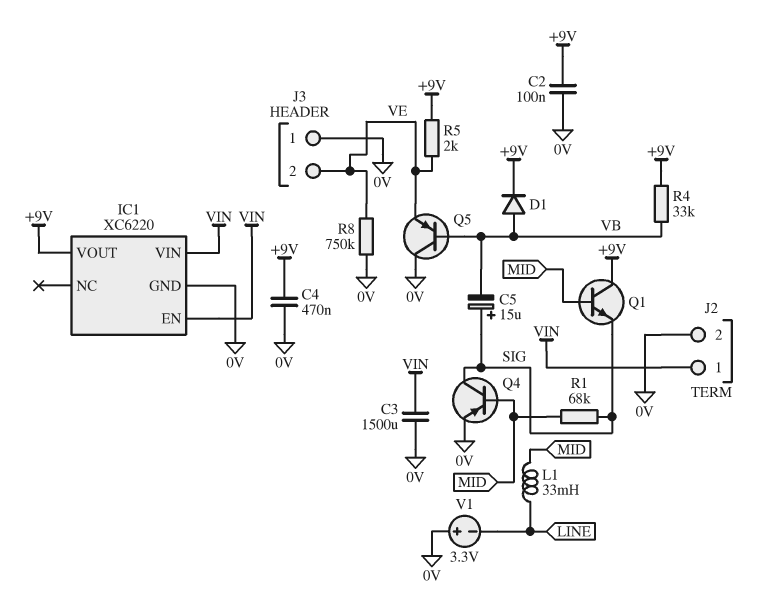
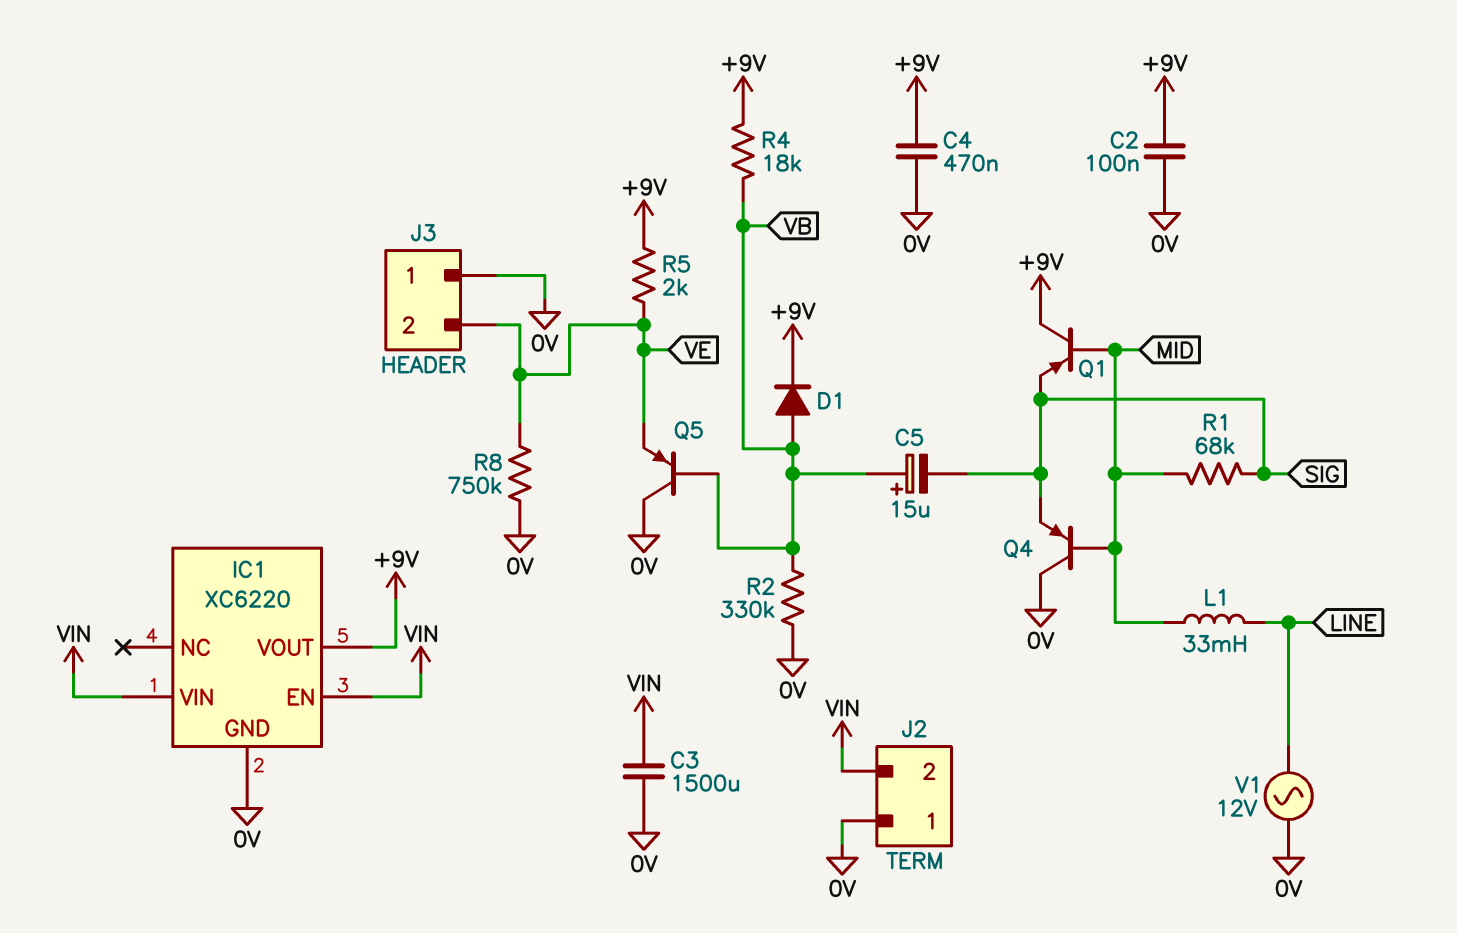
C5: 15uF (plus SIG, minus VB) -> 15uF (plus VB, minus SIG)
J2 pin 1: VIN -> 0V
J2 pin 2: 0V -> VIN
Q1: NPN (B MID, C +9V, E SIG) -> PNP (B MID, C +9V, E SIG)
Q4: PNP (B MID, C SIG, E 0V) -> PNP (B MID, C 0V, E SIG)
R2: none -> 330k (0V, VB)
R4: 33k (+9V, VB) -> 18k (+9V, VB)
V1: 3.3V (plus 0V, minus LINE) -> AC 12V (0V, LINE)

